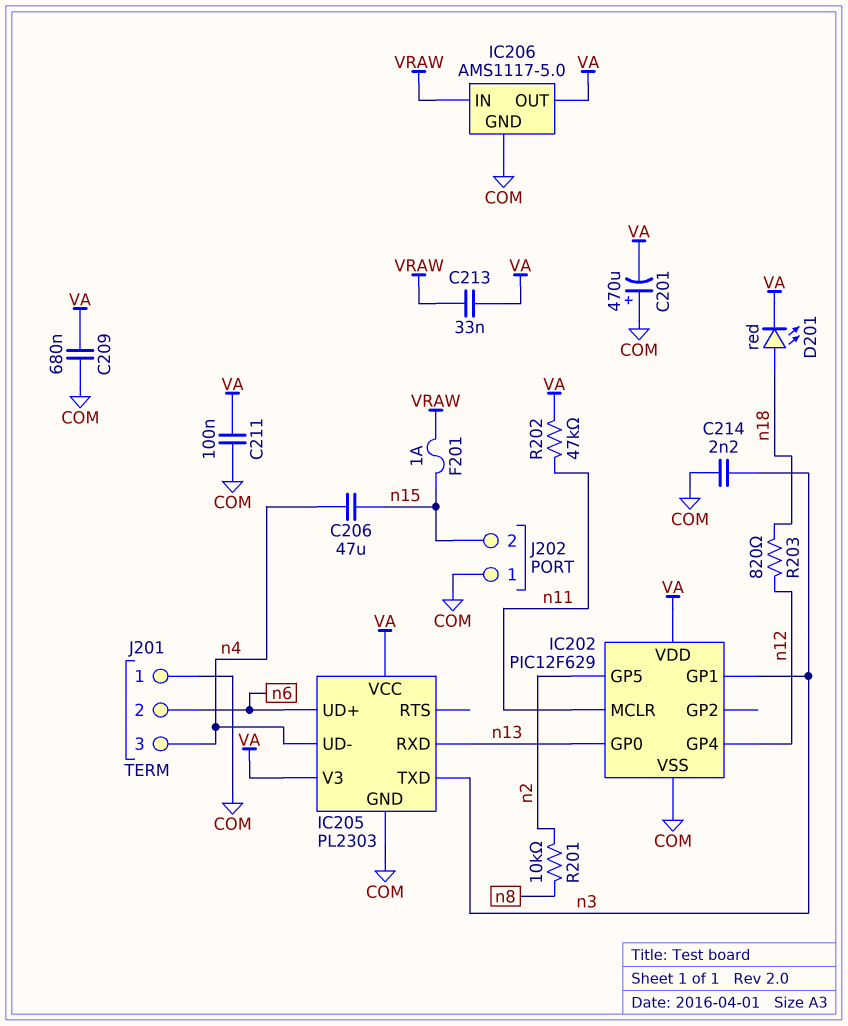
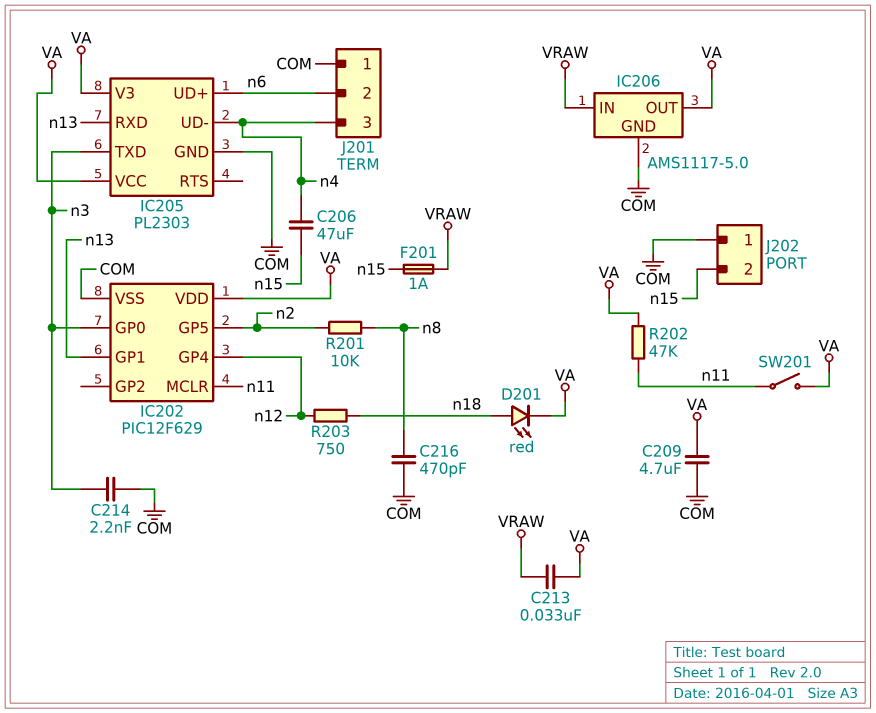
C201: 470uF (plus COM, minus VA) -> none
C209: 680nF (COM, VA) -> 4.7uF (COM, VA)
C211: 100nF (COM, VA) -> none
C216: none -> 470pF (COM, n8)
IC202 pin GP0: n13 -> n3
IC202 pin GP1: n3 -> n13
R203: 820 (n12, n18) -> 750 (n12, n18)
SW201: none -> switch (VA, n11)

